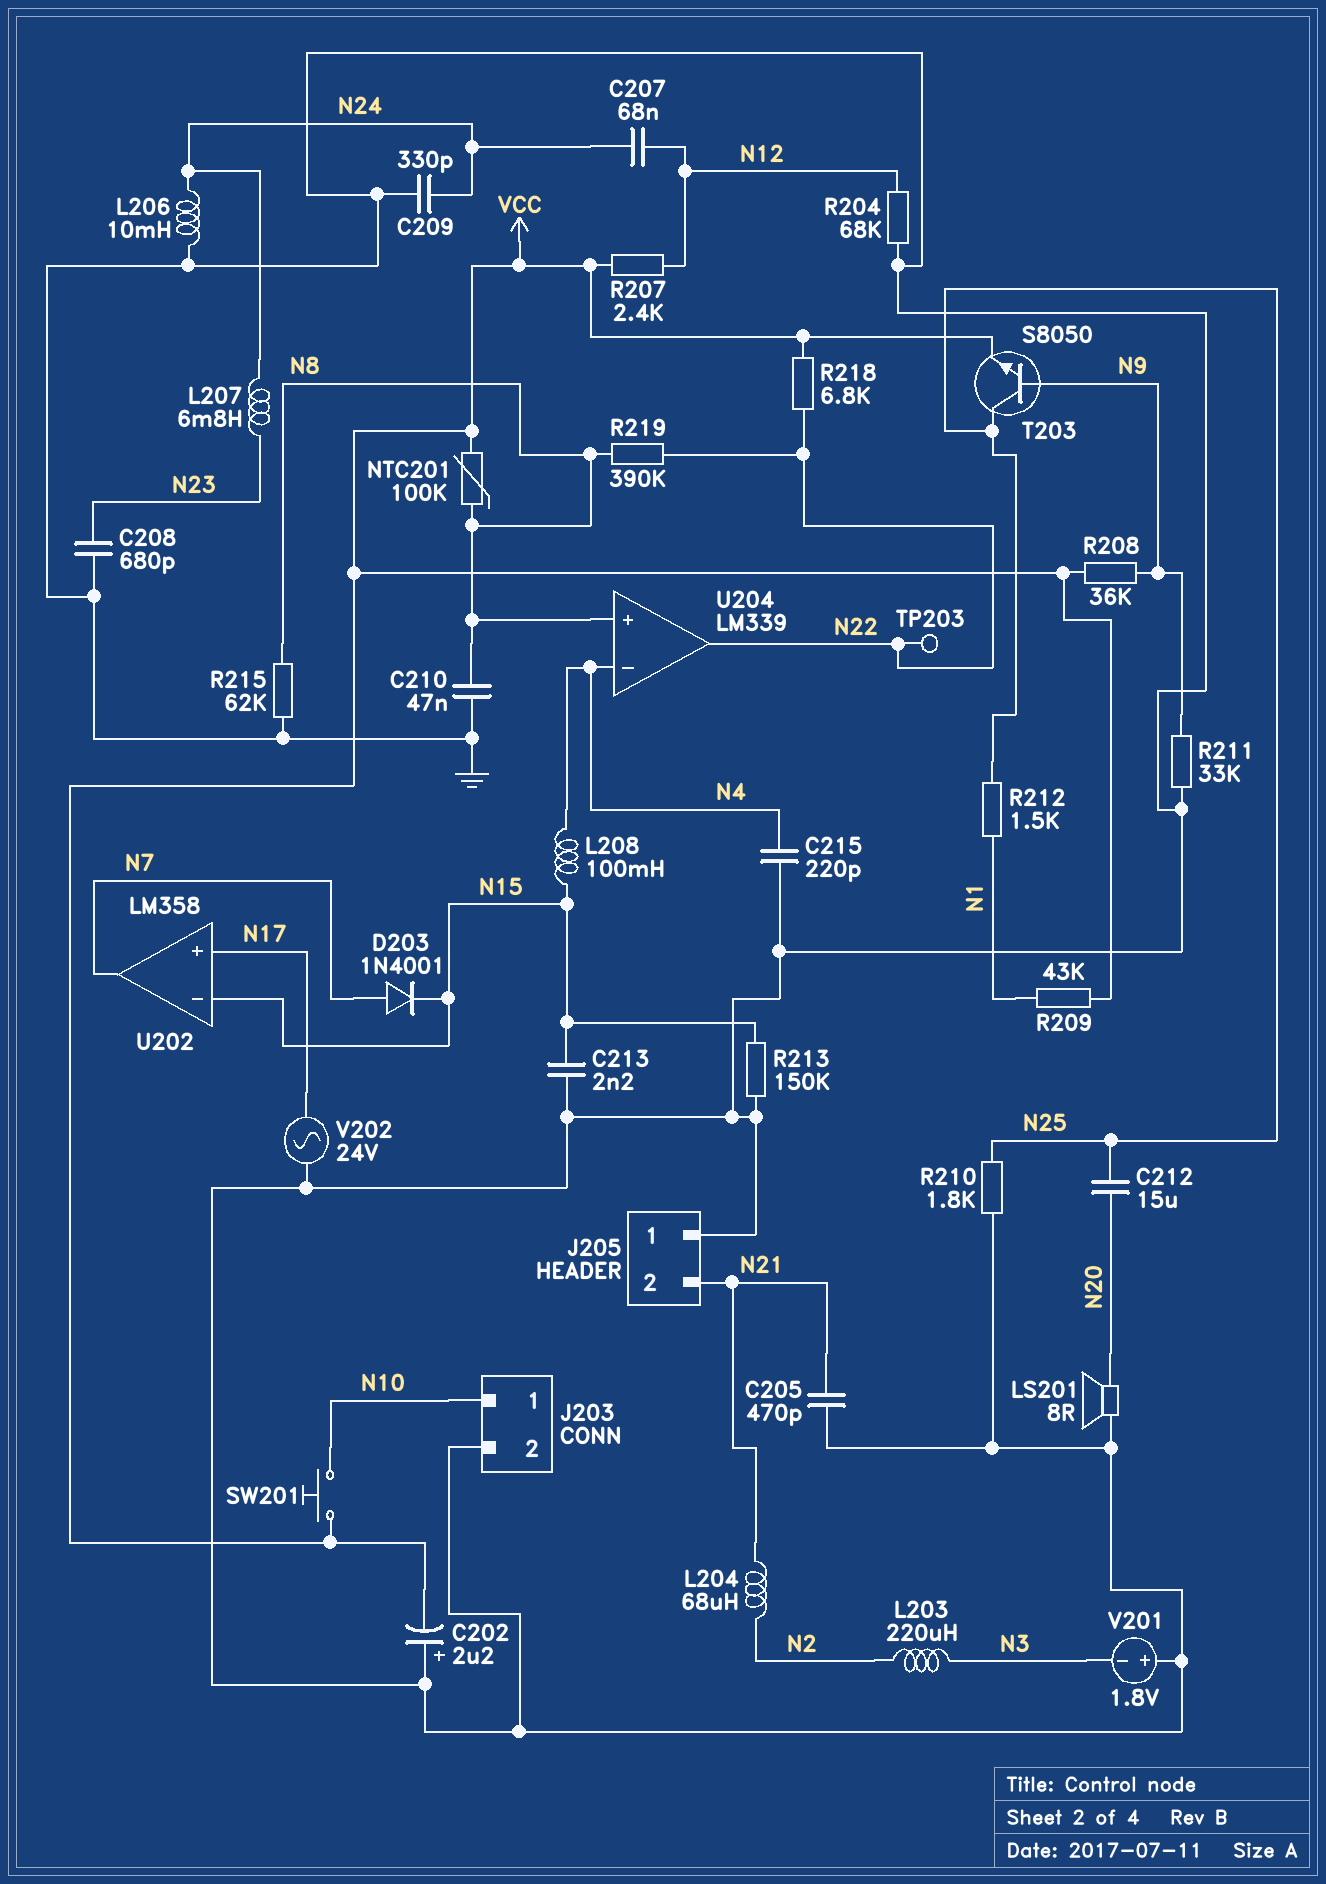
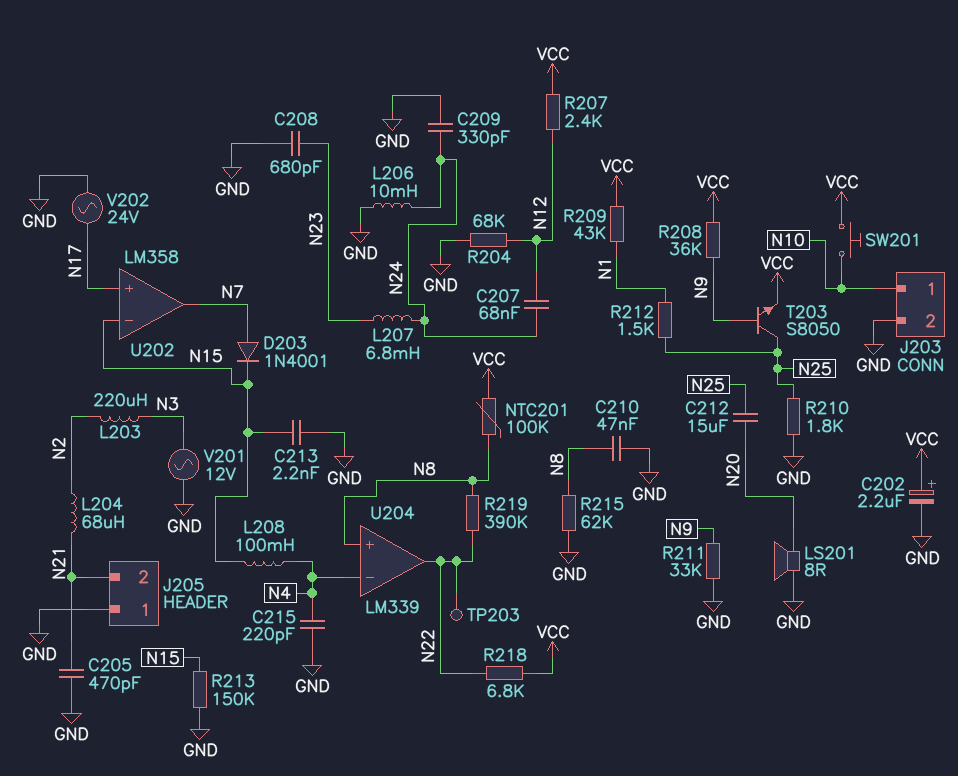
C202: 2.2uF (plus GND, minus VCC) -> 2.2uF (plus VCC, minus GND)
V201: 1.8V (plus GND, minus N3) -> AC 12V (GND, N3)

